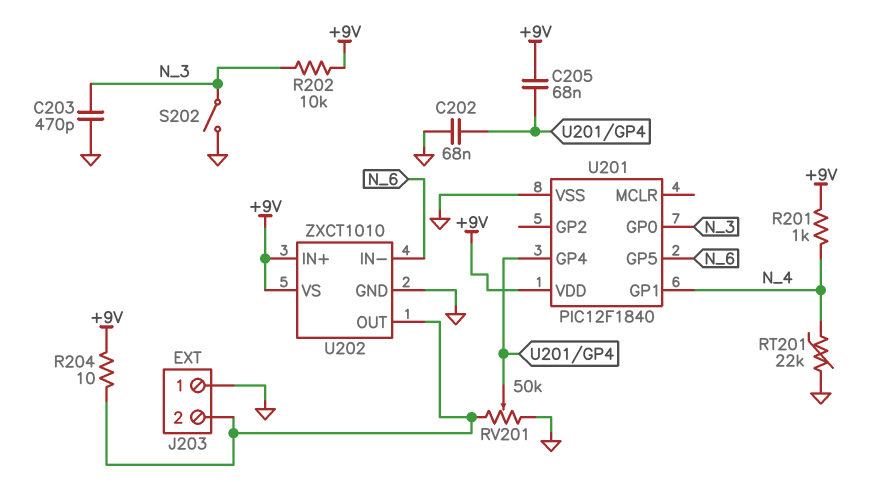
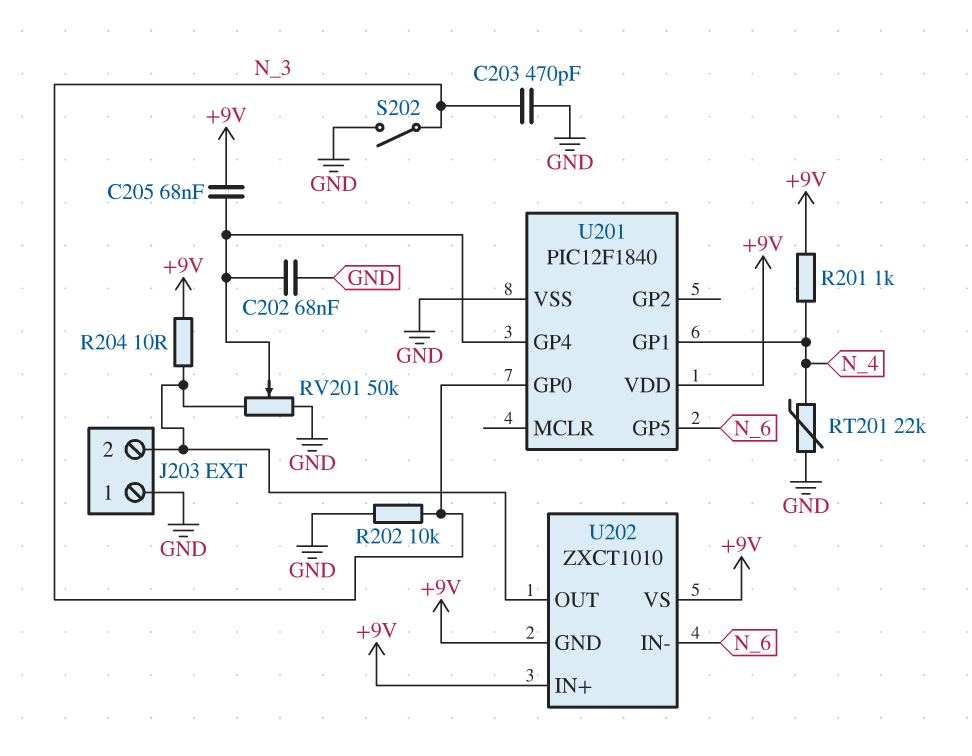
R202: 10k (+9V, N_3) -> 10k (GND, N_3)
U202 pin GND: GND -> +9V

